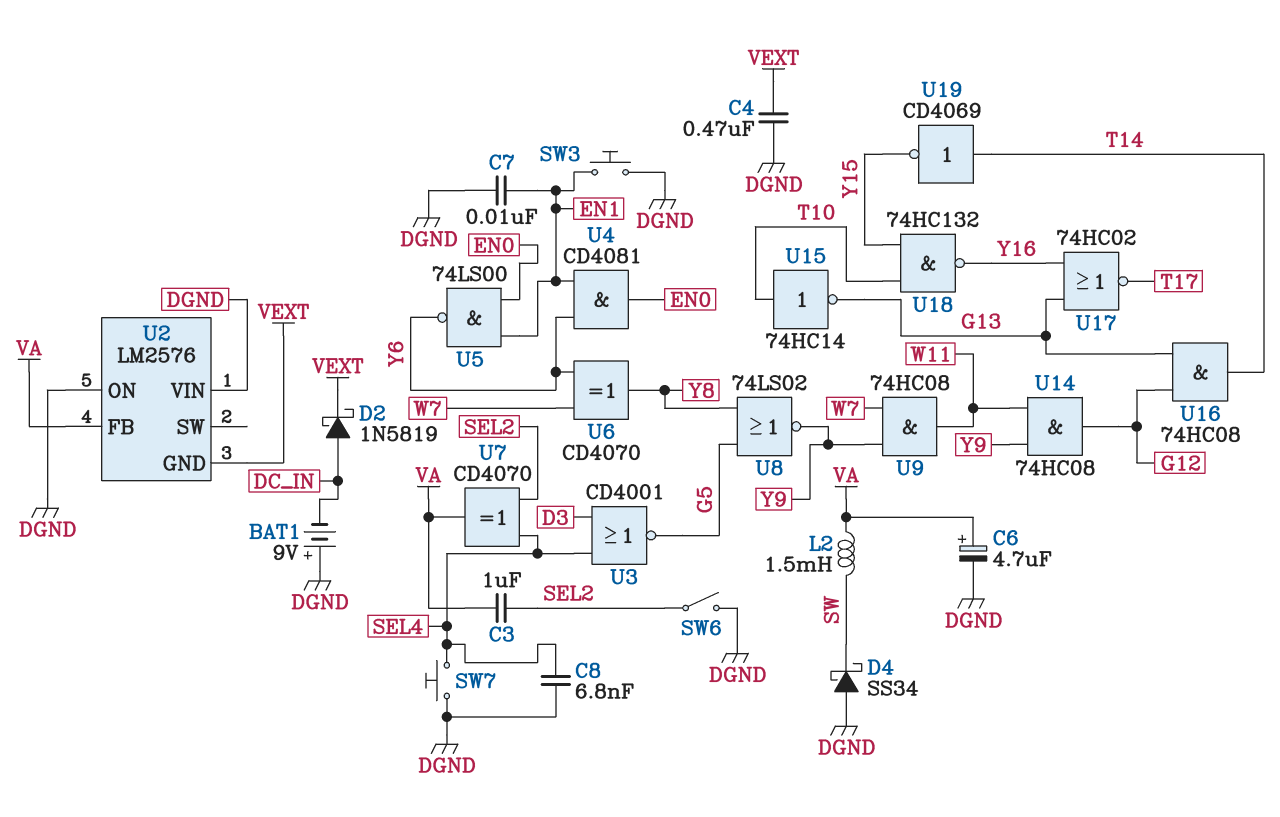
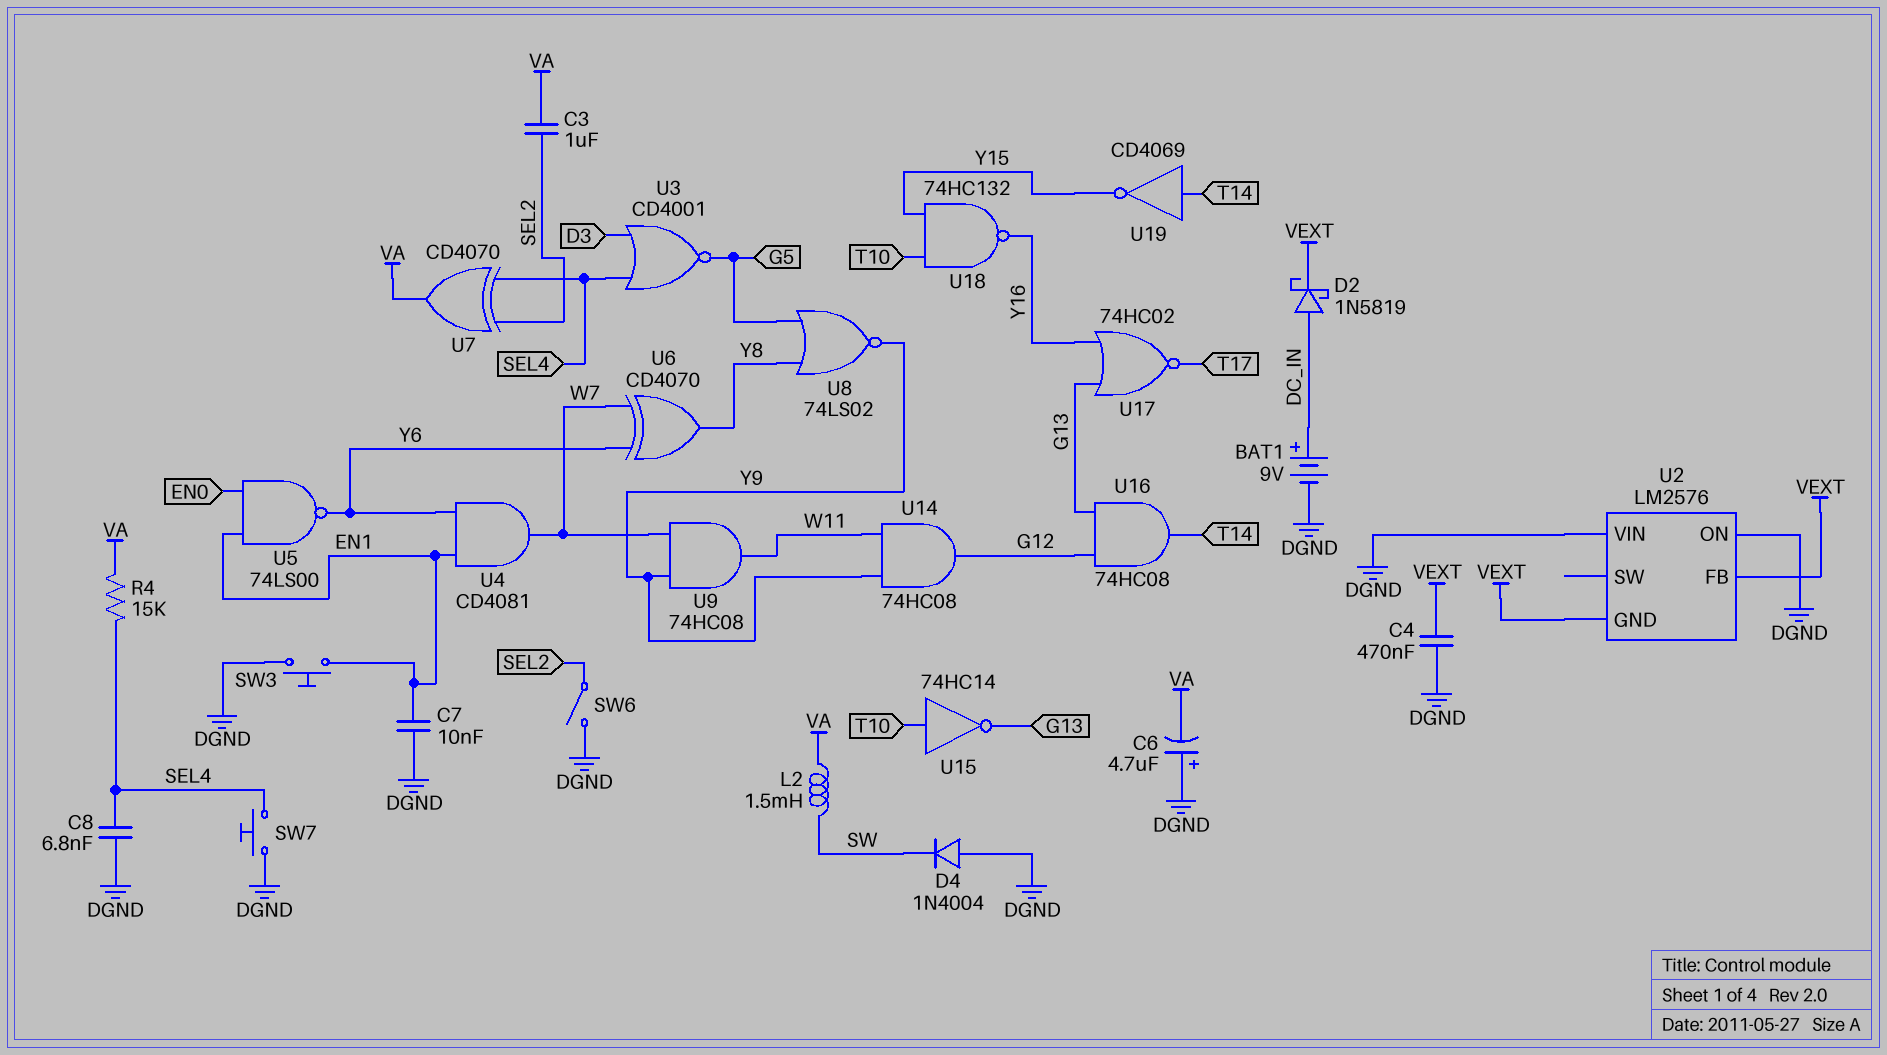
BAT1: 9V (plus DGND, minus DC_IN) -> 9V (plus DC_IN, minus DGND)
C6: 4.7uF (plus VA, minus DGND) -> 4.7uF (plus DGND, minus VA)
D4: schottky SS34 (A DGND, K SW) -> diode 1N4004 (A DGND, K SW)
R4: none -> 15k (SEL4, VA)
U2 pin FB: VA -> VEXT
U4: AND CD4081 (in EN1, in Y6, out EN0) -> AND CD4081 (in EN1, in Y6, out W7)

